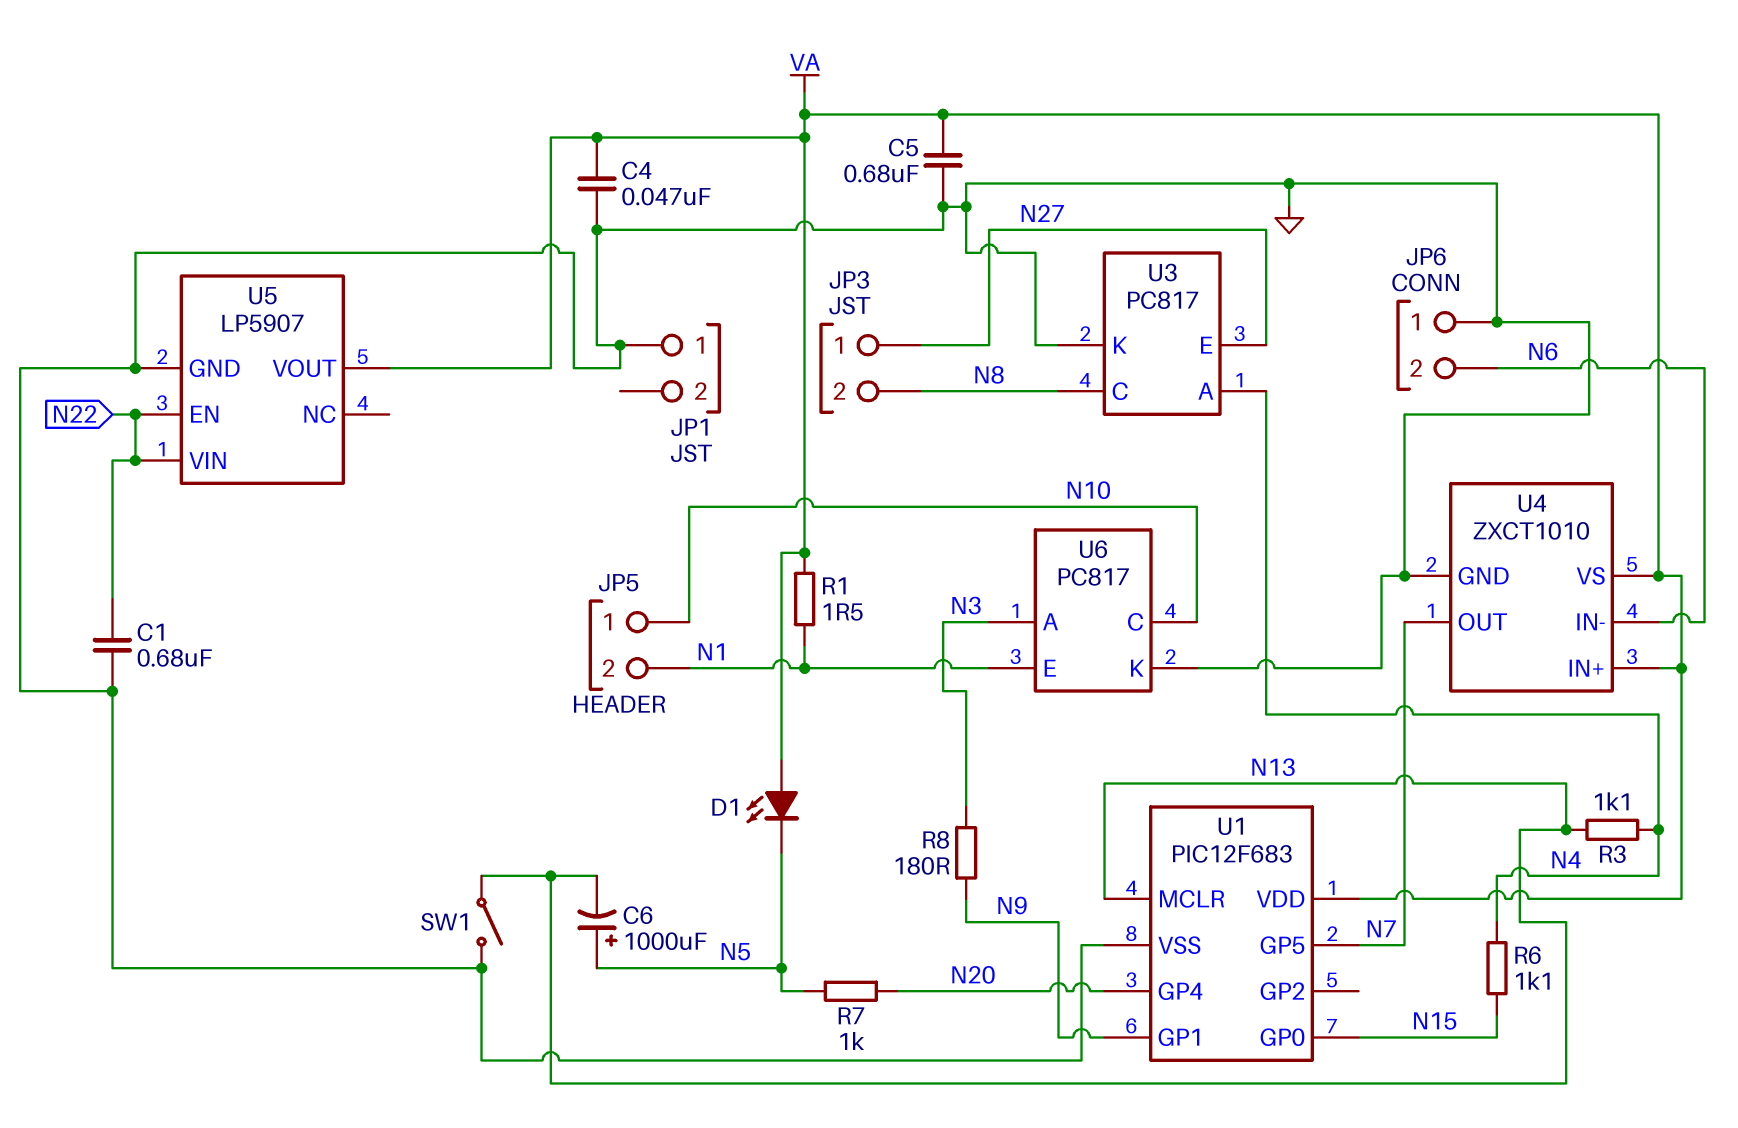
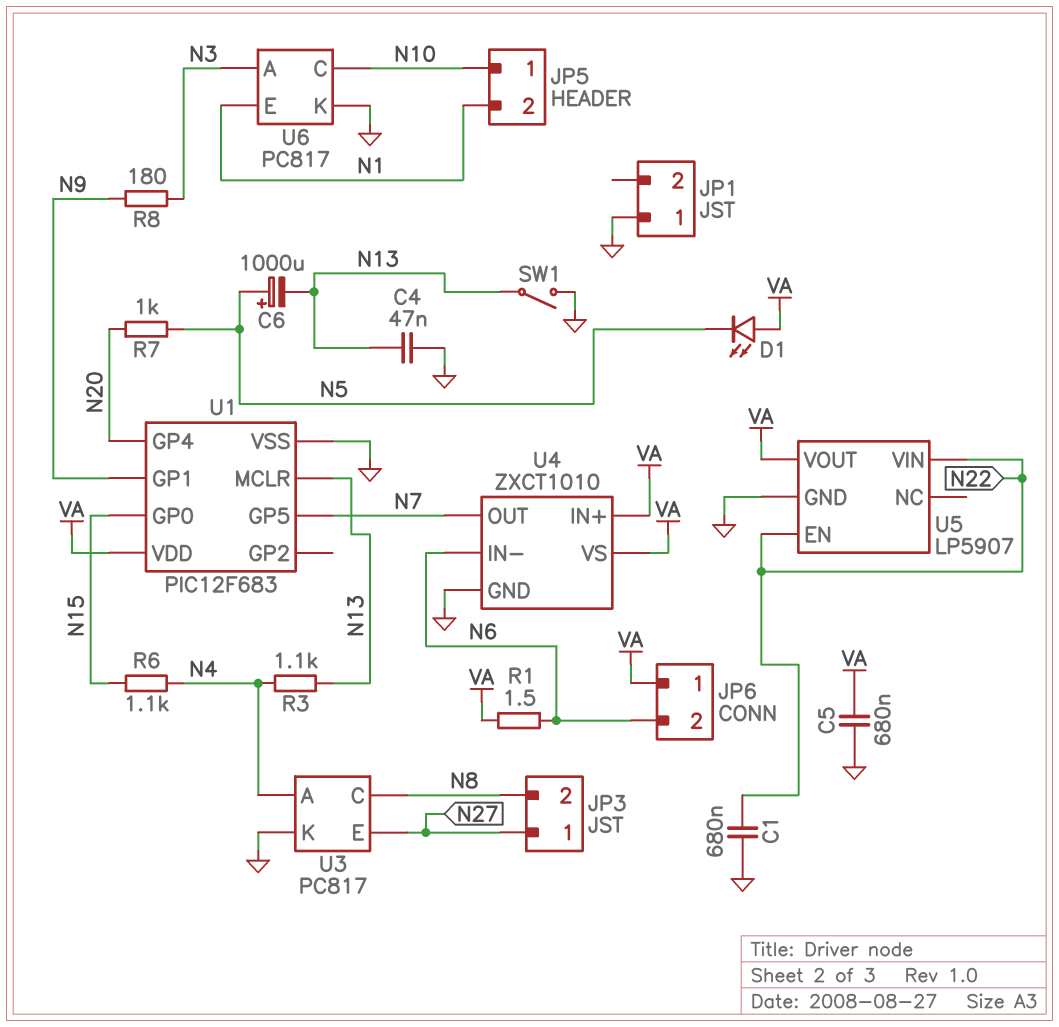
C4: 47nF (GND, VA) -> 47nF (GND, N13)
JP6 pin 1: GND -> VA
R1: 1.5 (N1, VA) -> 1.5 (N6, VA)

